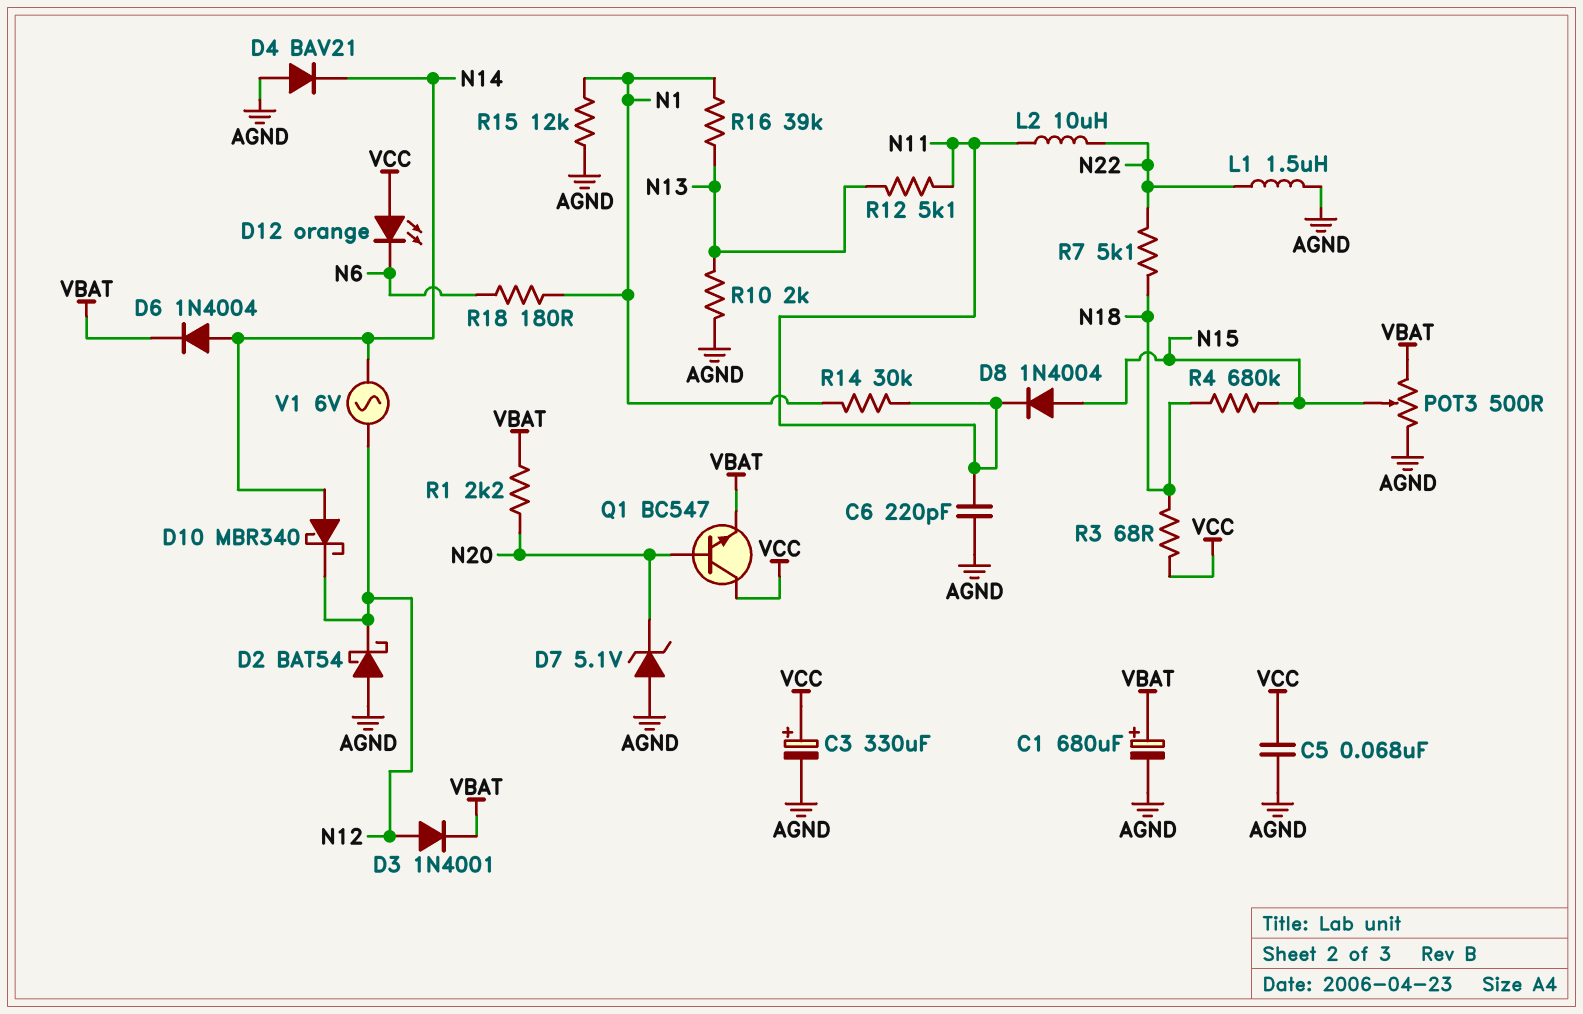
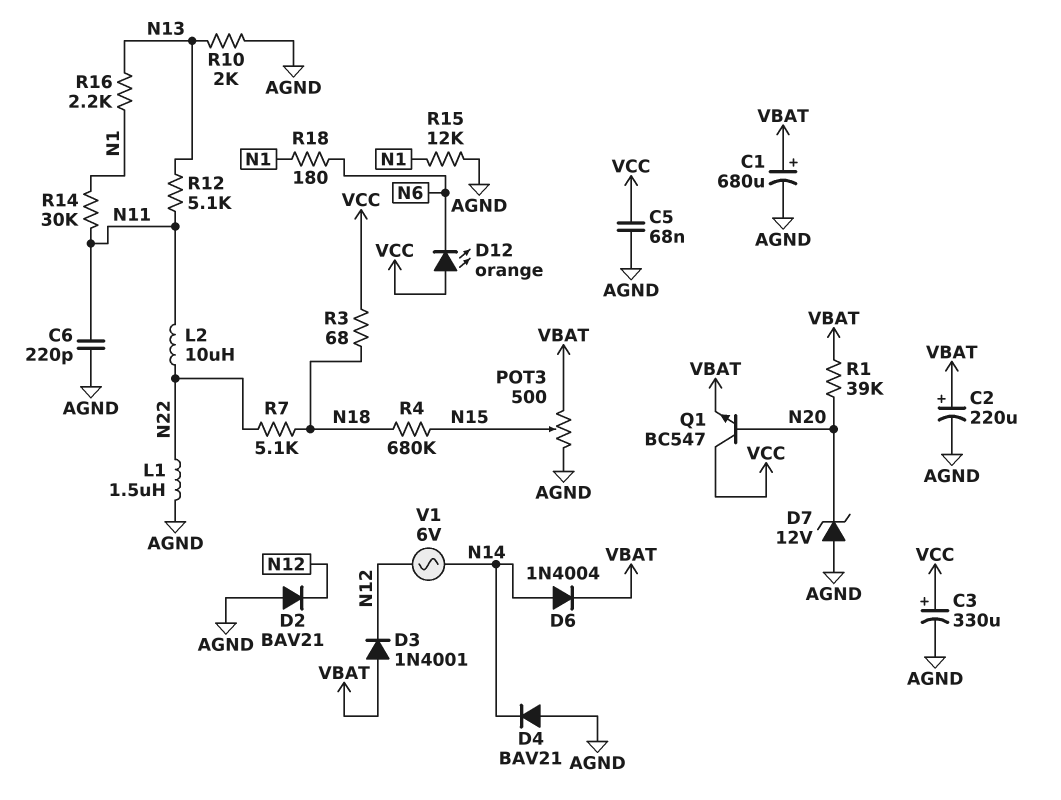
C2: none -> 220uF (plus VBAT, minus AGND)
D2: schottky BAT54 (A AGND, K N12) -> diode BAV21 (A AGND, K N12)
D3: diode 1N4001 (A N12, K VBAT) -> diode 1N4001 (A VBAT, K N12)
D7: zener 5.1V (A AGND, K N20) -> zener 12V (A AGND, K N20)
D8: diode 1N4004 (A N15, K N11) -> none
D10: schottky MBR340 (A N14, K N12) -> none
R1: 2.2k (N20, VBAT) -> 39k (N20, VBAT)
R16: 39k (N1, N13) -> 2.2k (N1, N13)

